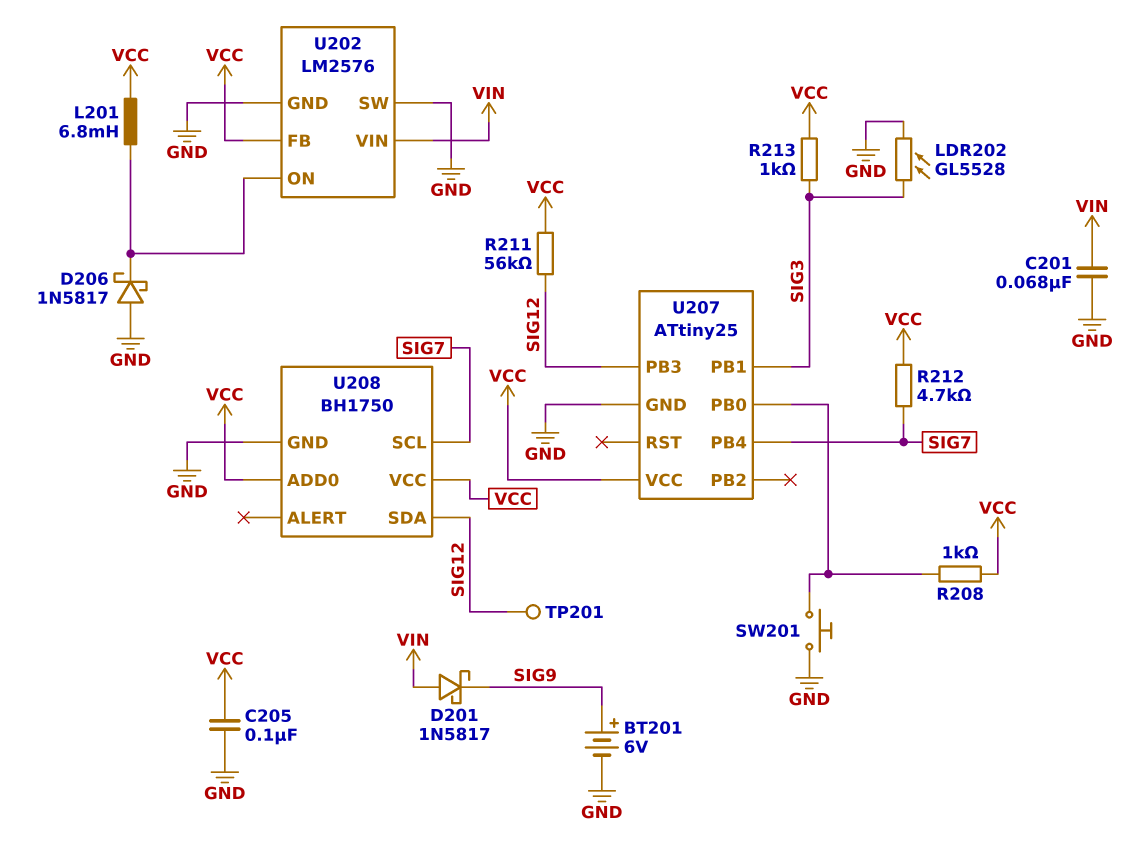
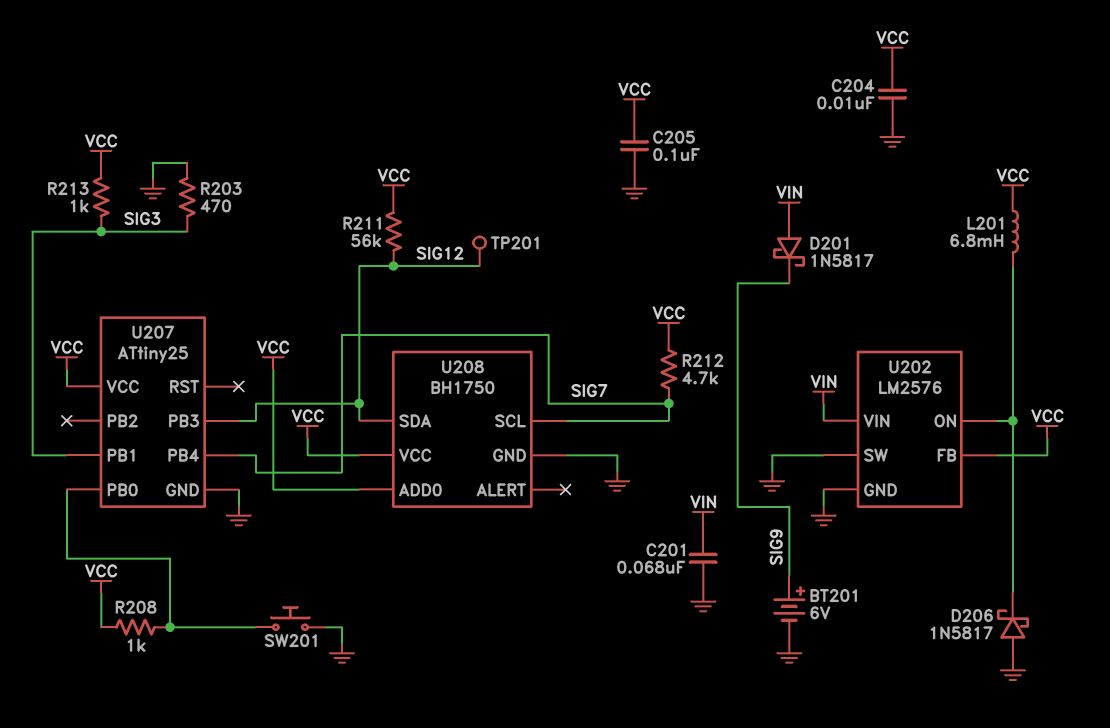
C204: none -> 10nF (GND, VCC)
LDR202: GL5528 (GND, SIG3) -> none
R203: none -> 470 (GND, SIG3)

